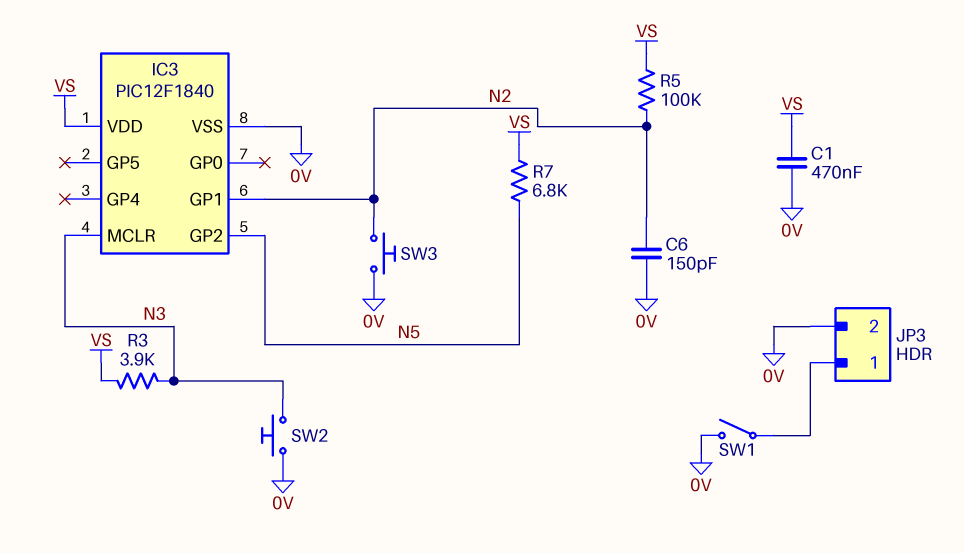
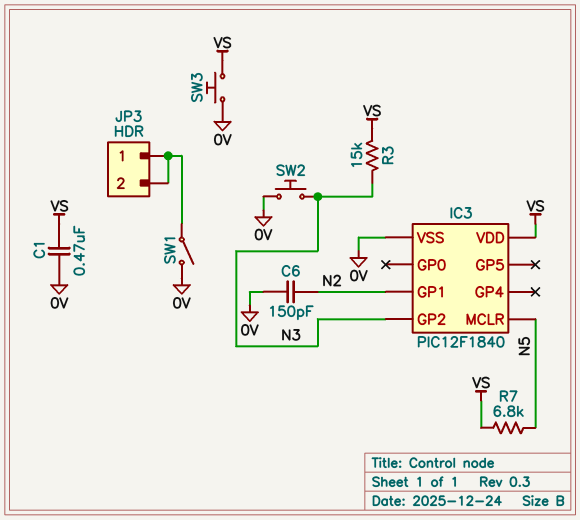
IC3 pin GP2: N5 -> N3
IC3 pin MCLR: N3 -> N5
JP3 pin 2: 0V -> JP3/1
R3: 3.9k (N3, VS) -> 15k (N3, VS)
R5: 100k (N2, VS) -> none
SW3: button (0V, N2) -> button (0V, VS)

